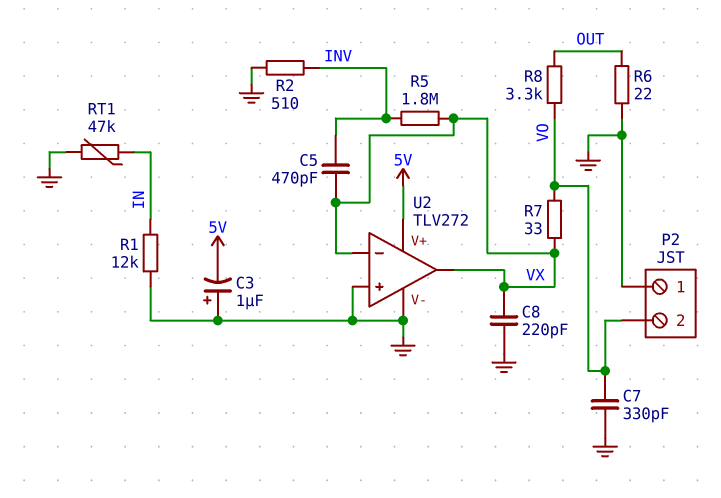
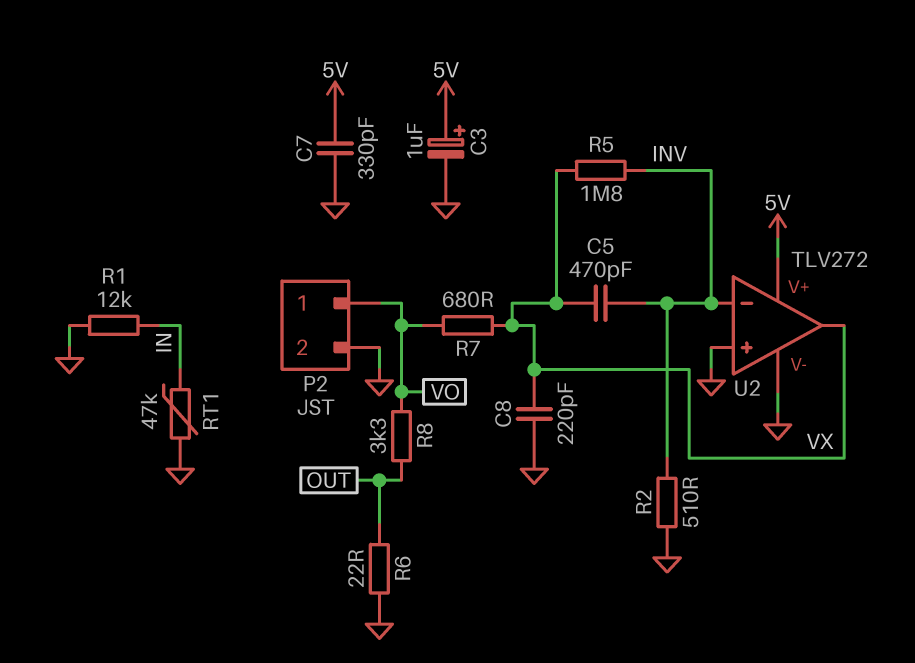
C3: 1uF (plus GND, minus 5V) -> 1uF (plus 5V, minus GND)
C7: 330pF (GND, VO) -> 330pF (5V, GND)
P2 pin 1: GND -> VO
P2 pin 2: VO -> GND
R7: 33 (VO, VX) -> 680 (VO, VX)
U2 pin in-: VX -> INV

